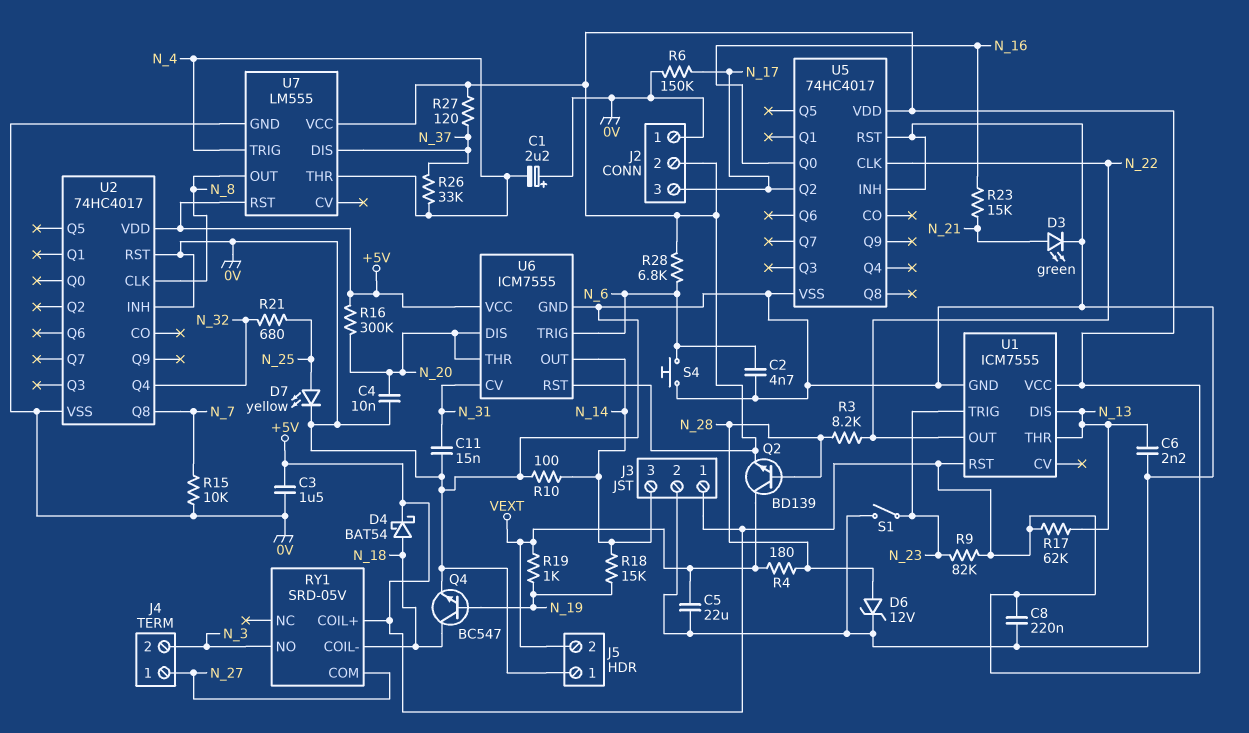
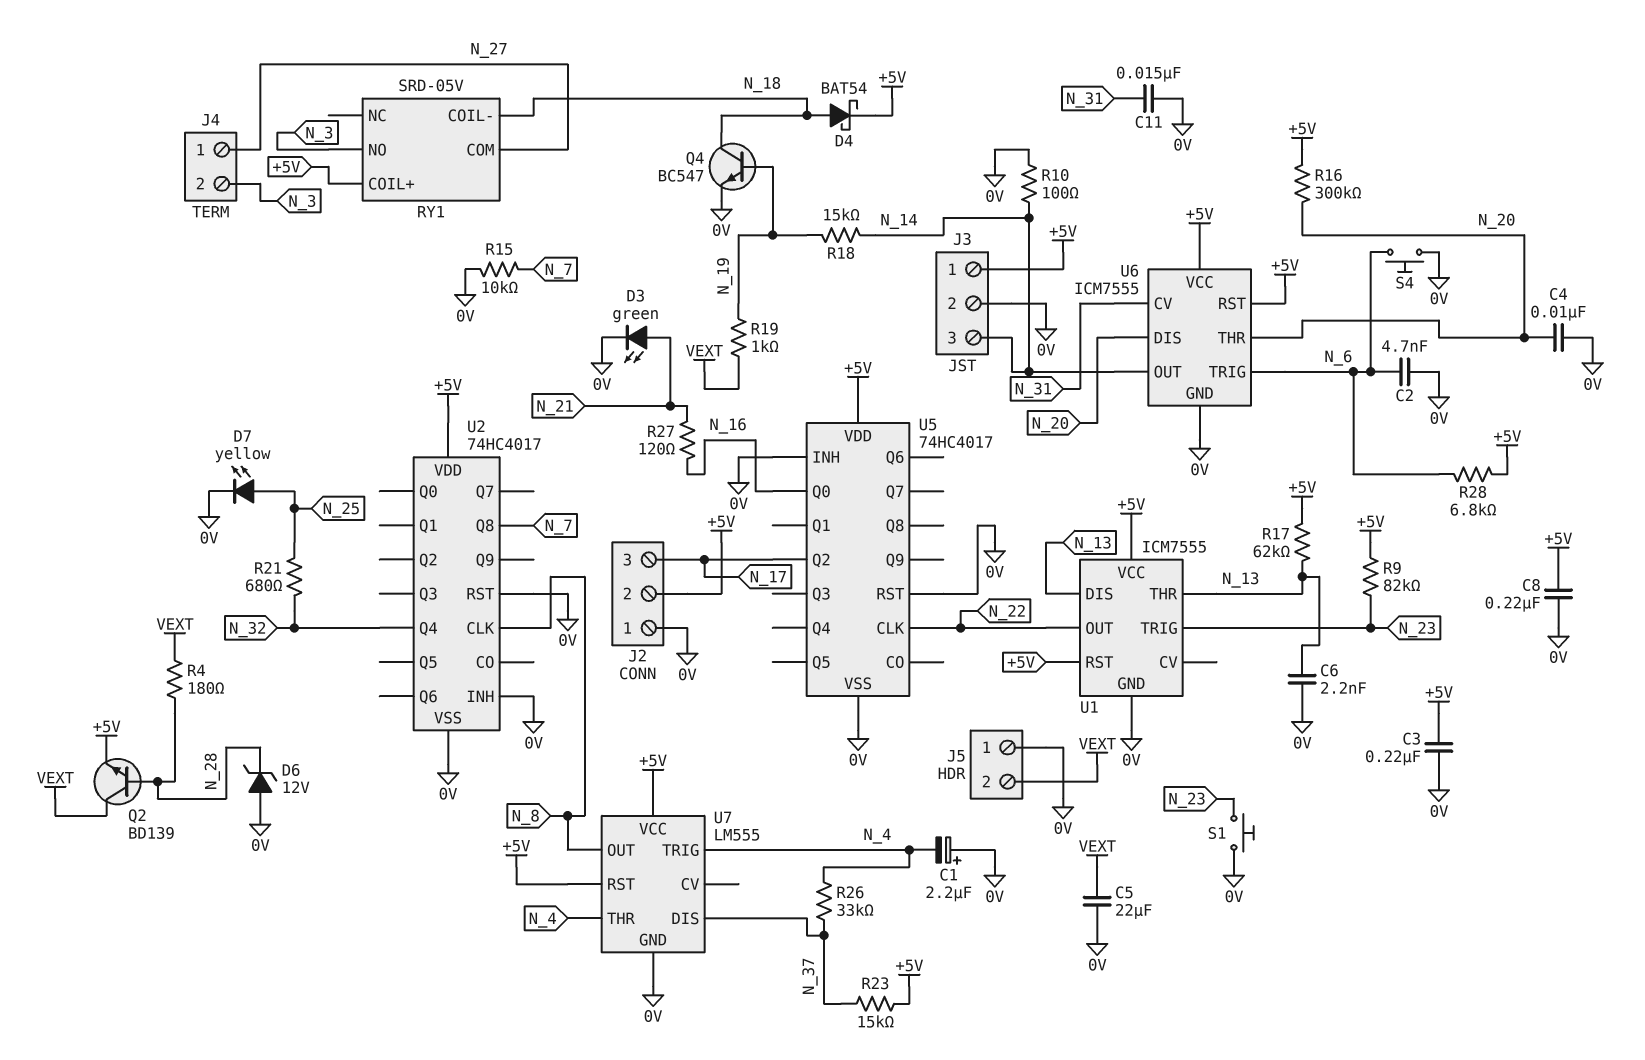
C3: 1.5uF (+5V, 0V) -> 220nF (+5V, 0V)
D6: zener 12V (A N_28, K 0V) -> zener 12V (A 0V, K N_28)
R3: 8.2k (N_22, N_28) -> none
R6: 150k (0V, N_17) -> none
R23: 15k (N_16, N_21) -> 15k (+5V, N_37)
R27: 120 (+5V, N_37) -> 120 (N_16, N_21)
S1: switch (0V, N_23) -> button (0V, N_23)

